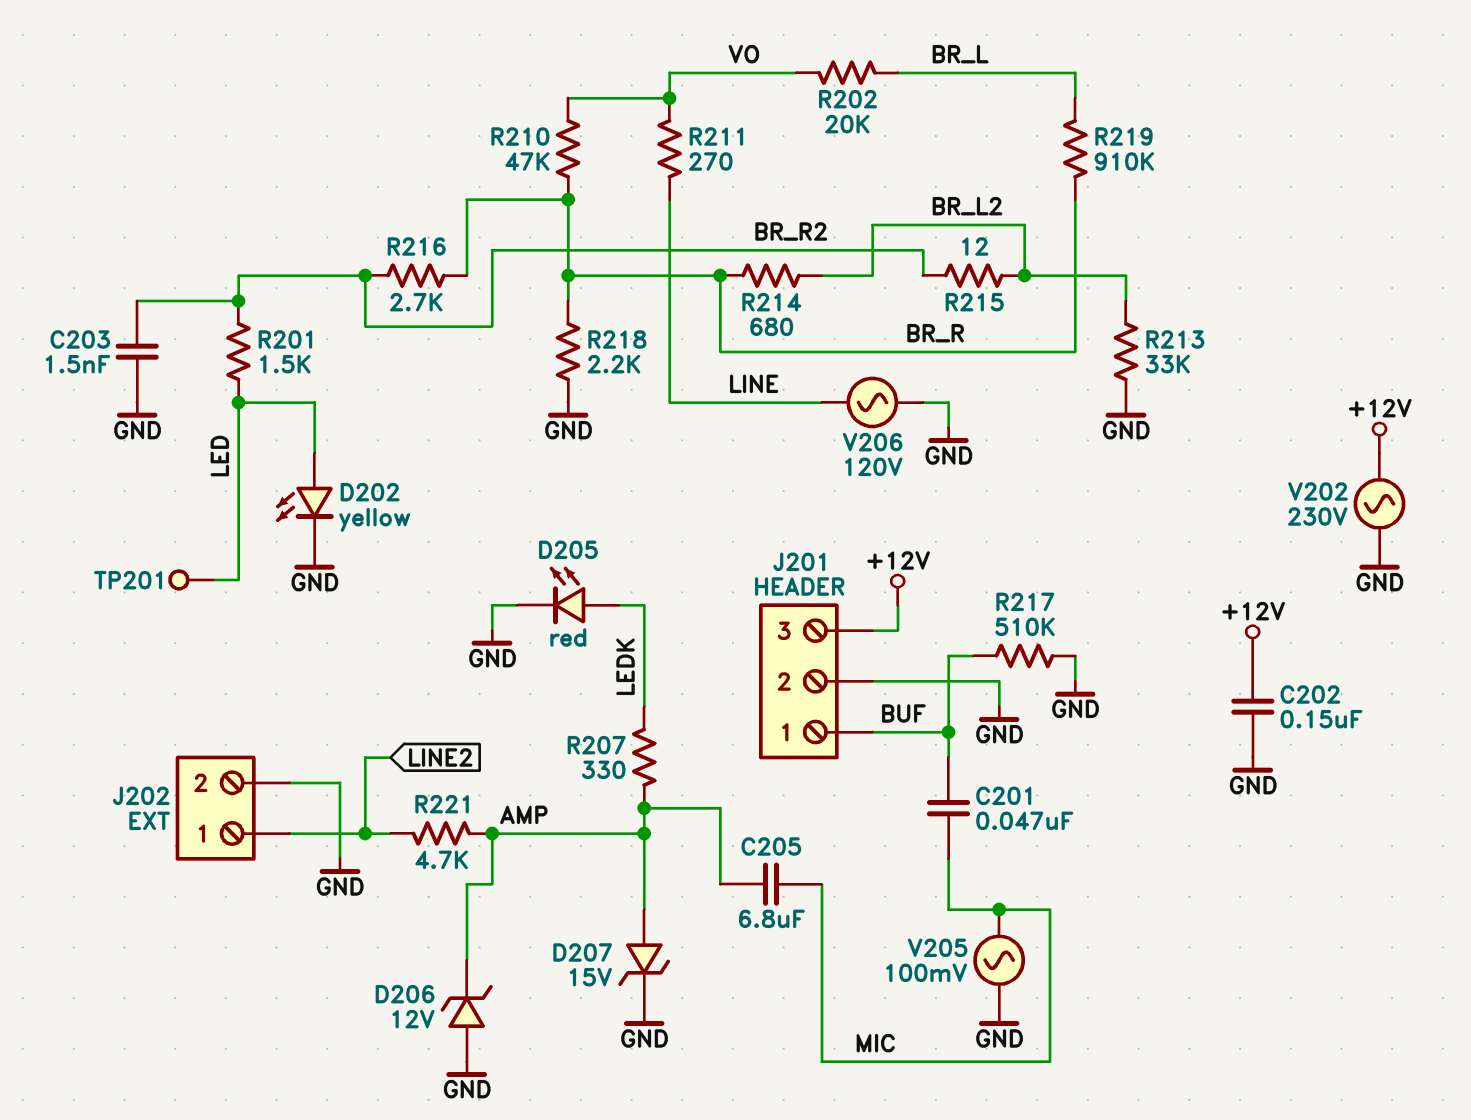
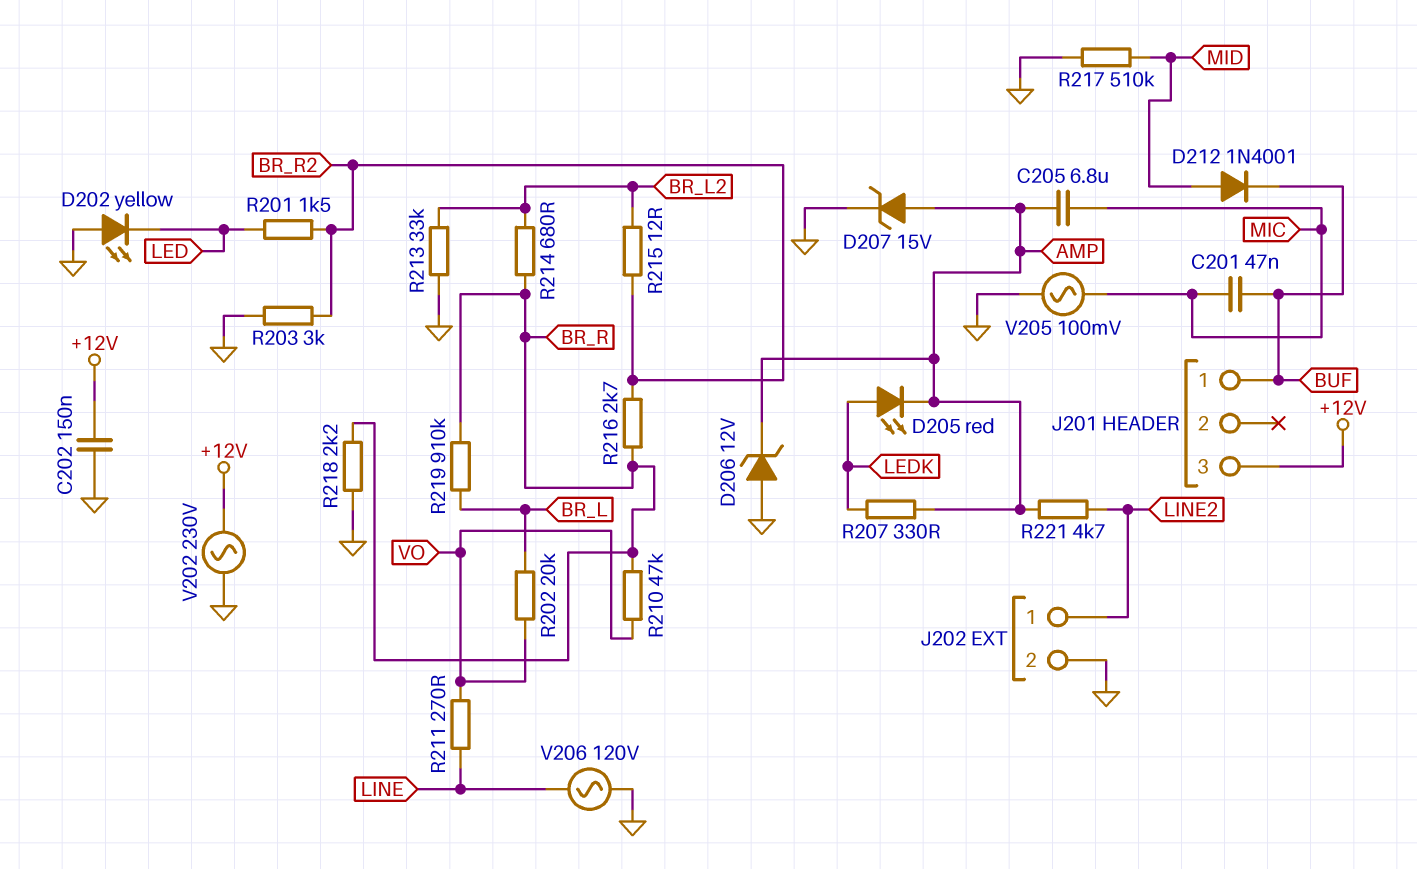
C203: 1.5nF (BR_R2, GND) -> none
D202: LED yellow (A LED, K GND) -> LED yellow (A GND, K LED)
D205: LED red (A LEDK, K GND) -> LED red (A LEDK, K AMP)
D212: none -> diode 1N4001 (A MID, K BUF)
J201 pin 2: GND -> none
R203: none -> 3k (BR_R2, GND)
R217: 510k (BUF, GND) -> 510k (GND, MID)
TP201: test point (LED) -> none

